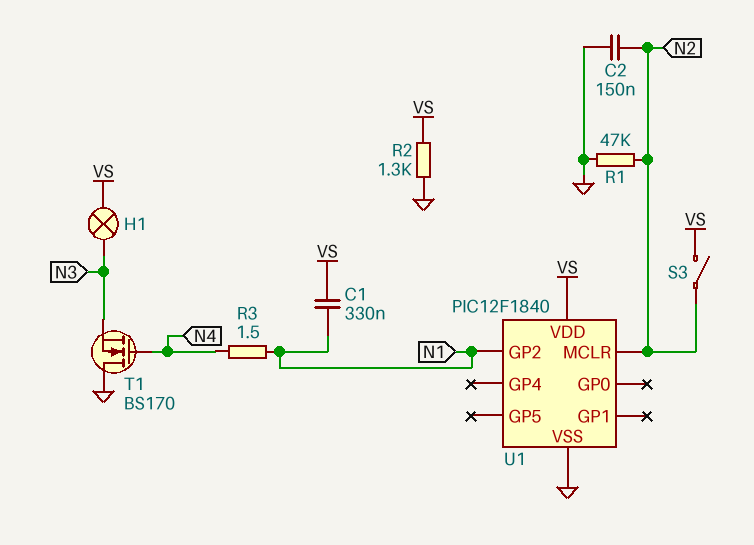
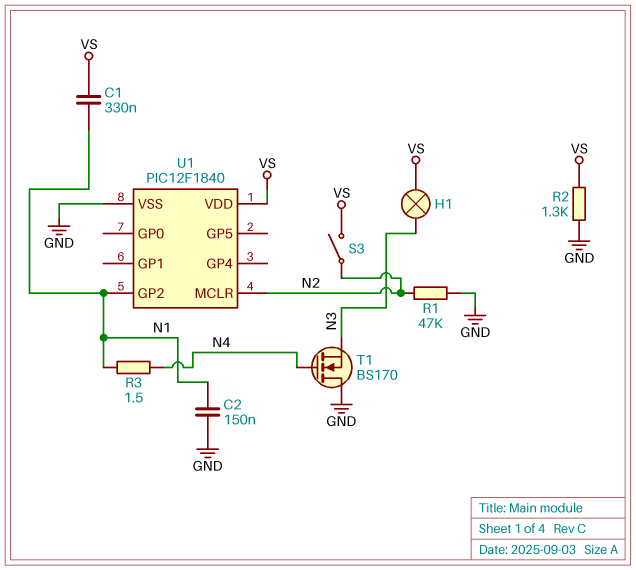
C2: 150nF (GND, N2) -> 150nF (GND, N1)

